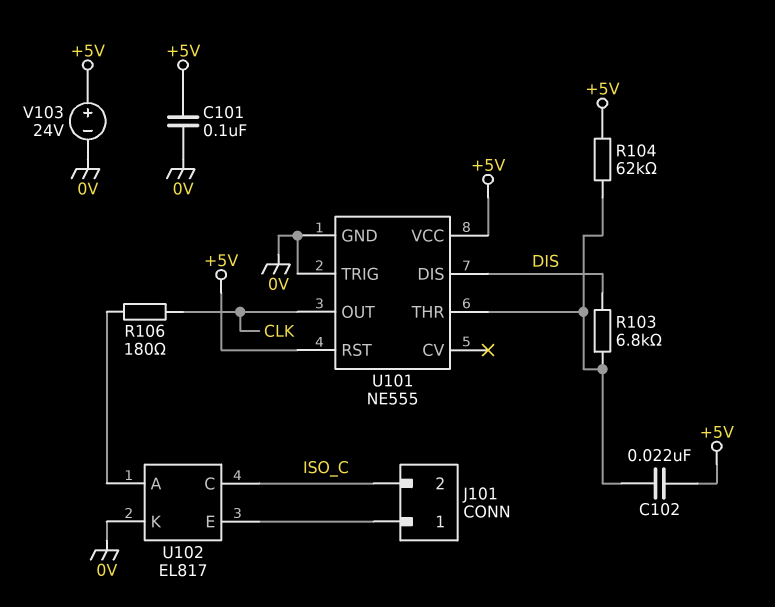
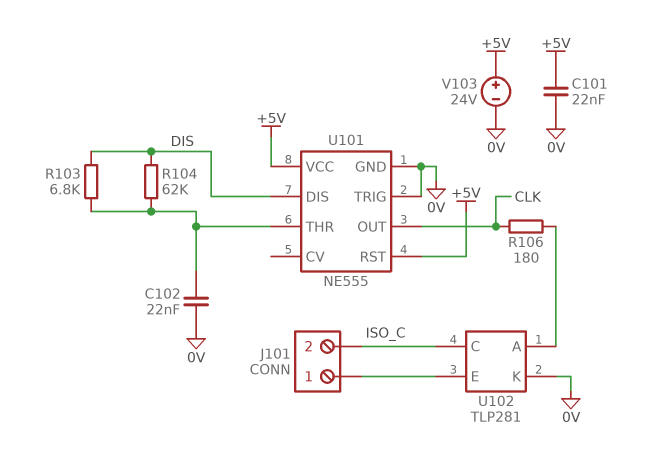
C101: 100nF (+5V, 0V) -> 22nF (+5V, 0V)
C102: 22nF (+5V, U101/THR) -> 22nF (0V, U101/THR)
R104: 62k (+5V, U101/THR) -> 62k (DIS, U101/THR)
U102: EL817 -> TLP281

